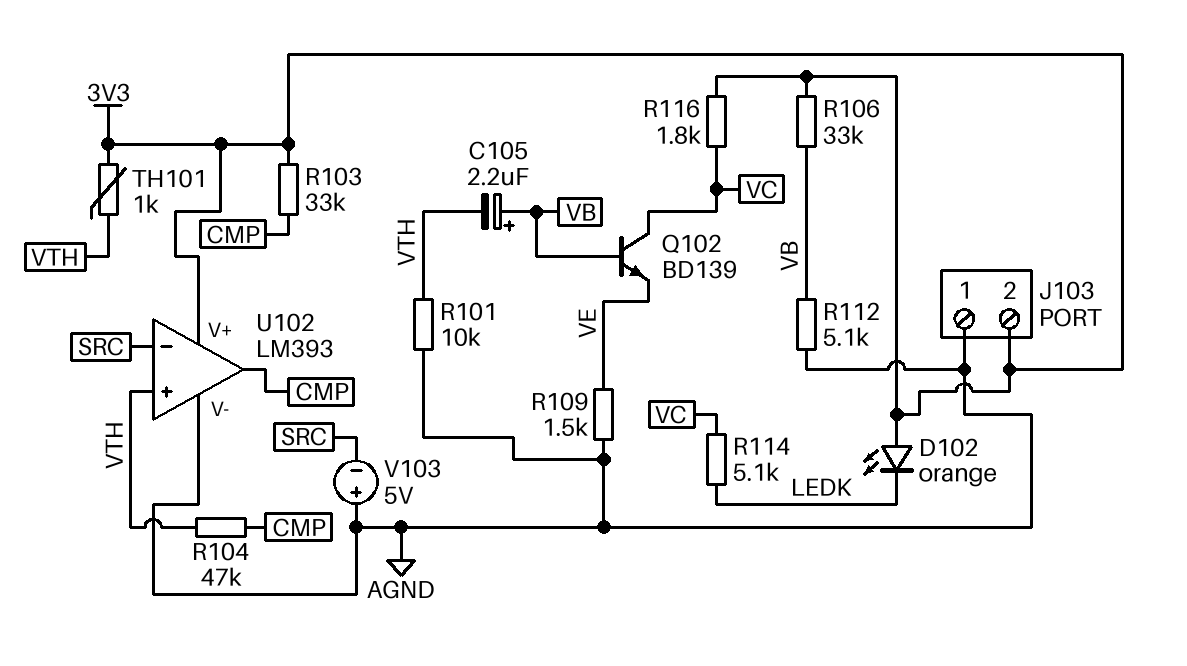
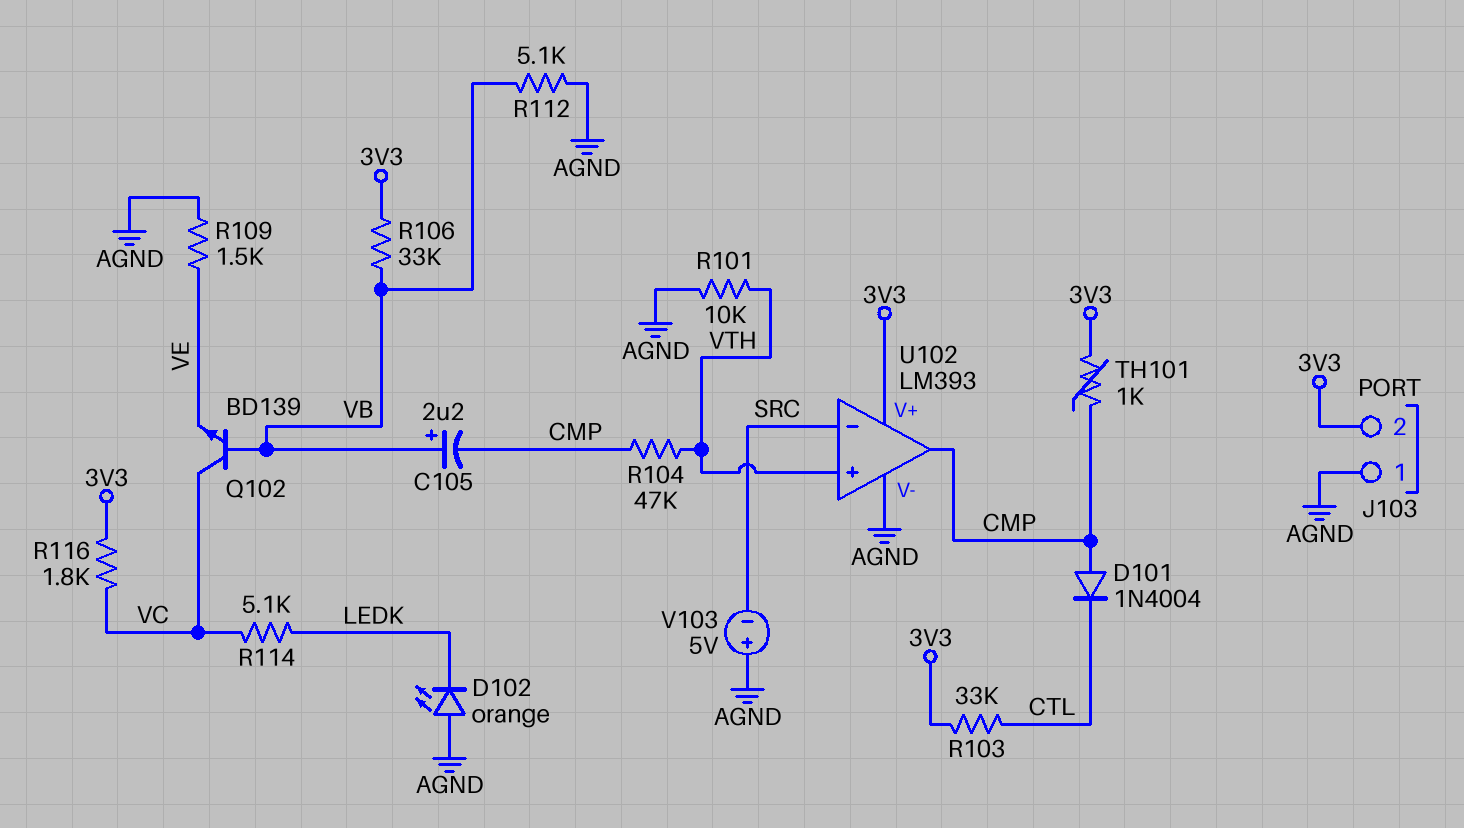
C105: 2.2uF (plus VB, minus VTH) -> 2.2uF (plus VB, minus CMP)
D101: none -> diode 1N4004 (A CMP, K CTL)
D102: LED orange (A 3V3, K LEDK) -> LED orange (A AGND, K LEDK)
R103: 33k (3V3, CMP) -> 33k (3V3, CTL)
TH101: 1k (3V3, VTH) -> 1k (3V3, CMP)

